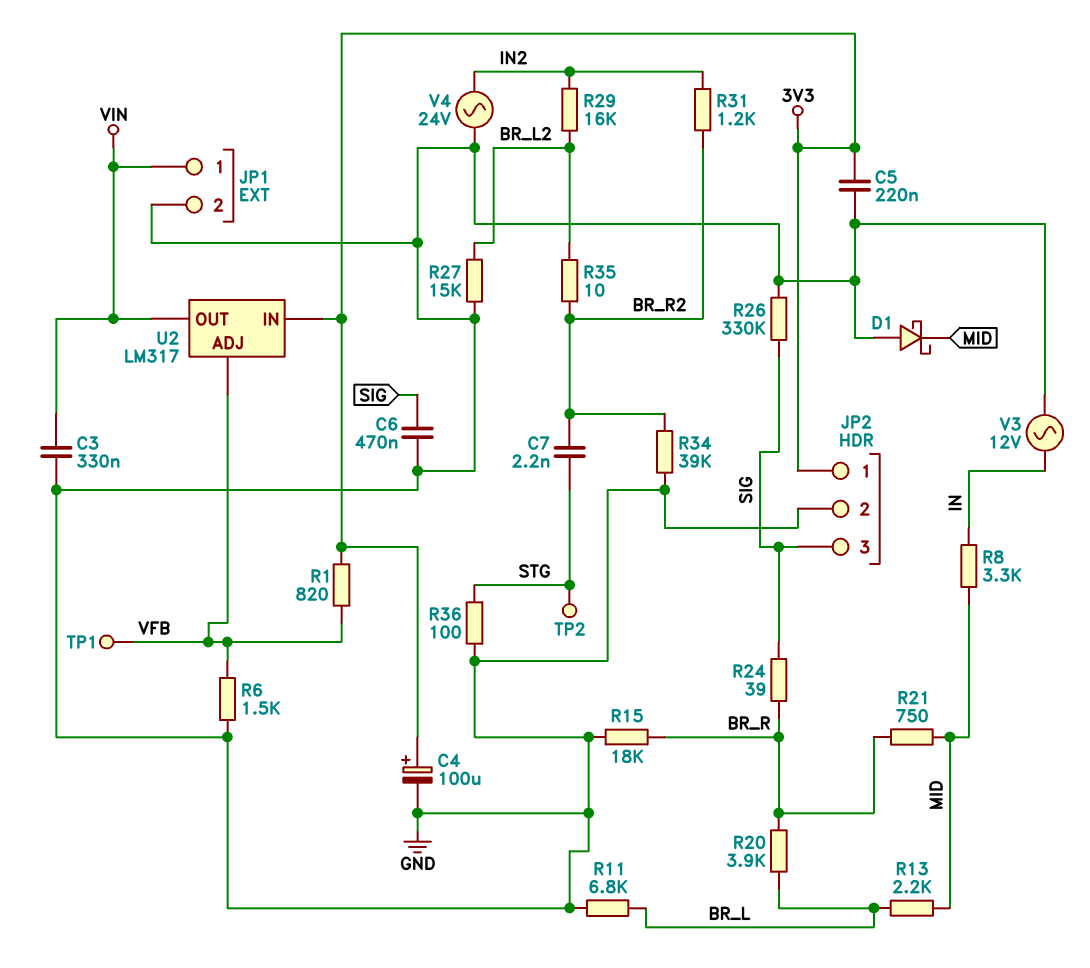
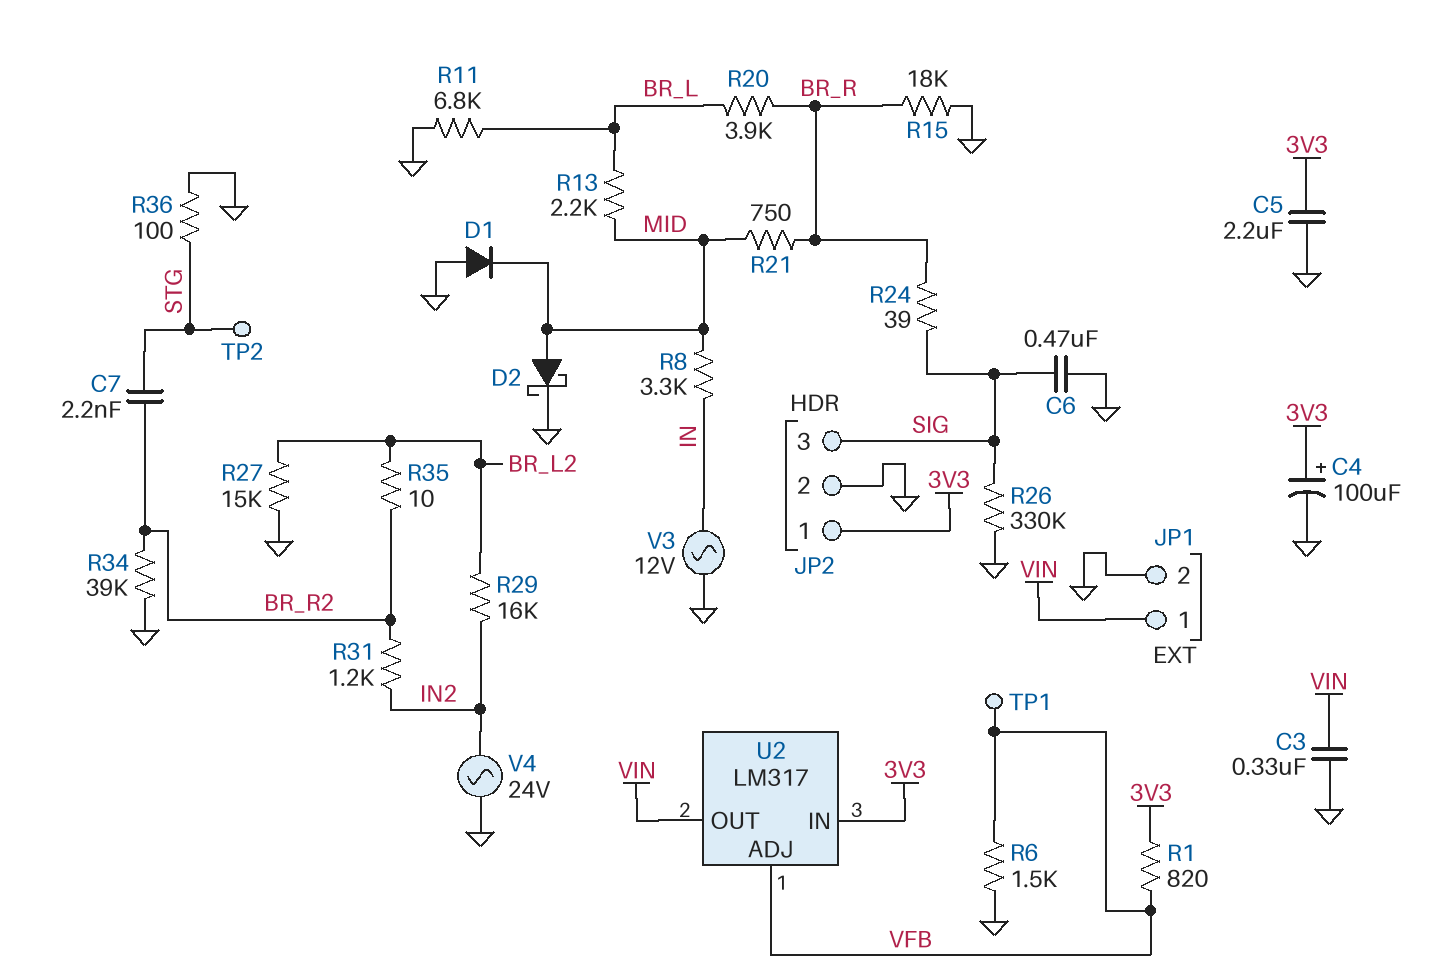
C5: 220nF (3V3, GND) -> 2.2uF (3V3, GND)
D1: schottky (A GND, K MID) -> diode (A GND, K MID)
D2: none -> schottky (A MID, K GND)

